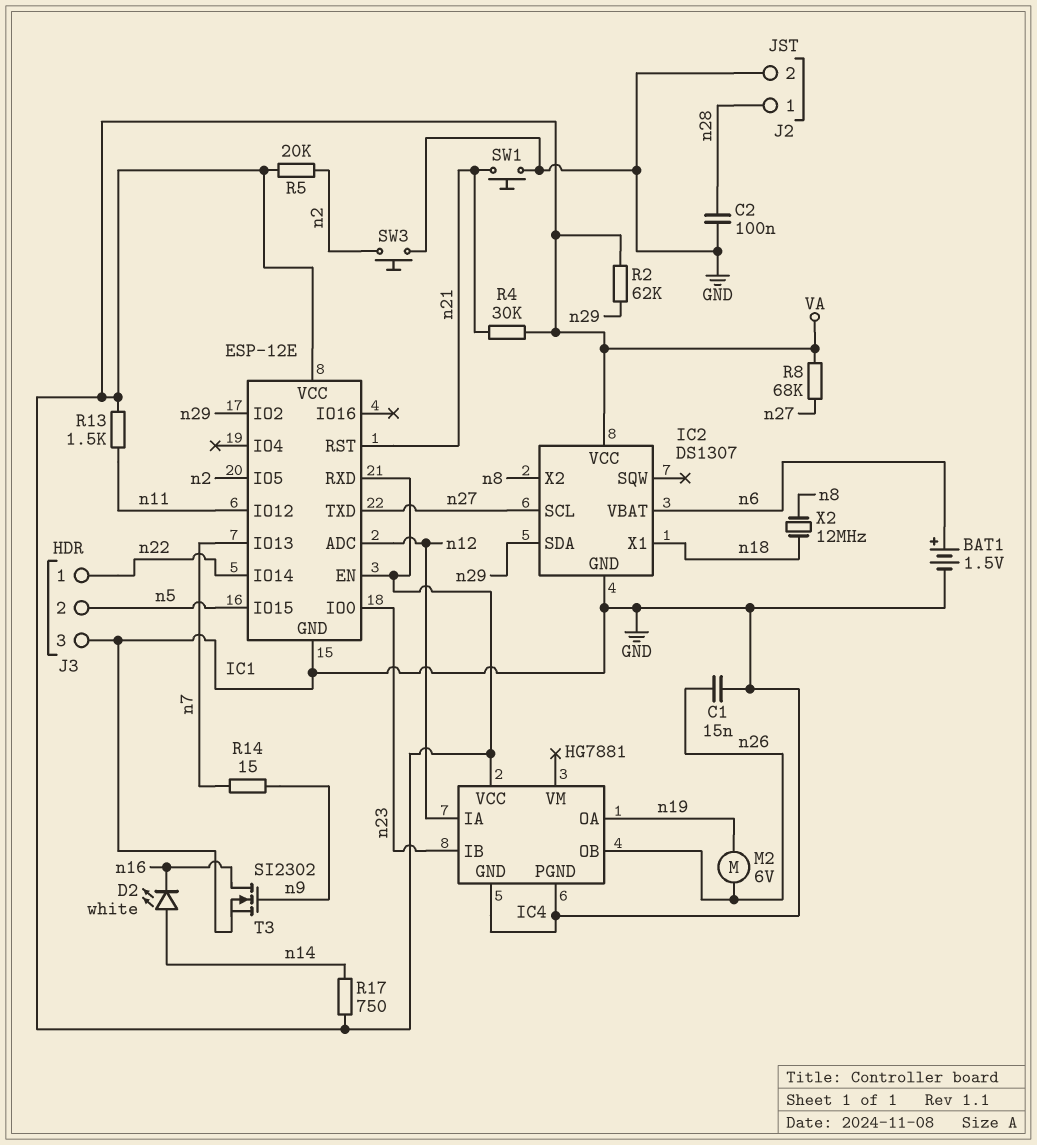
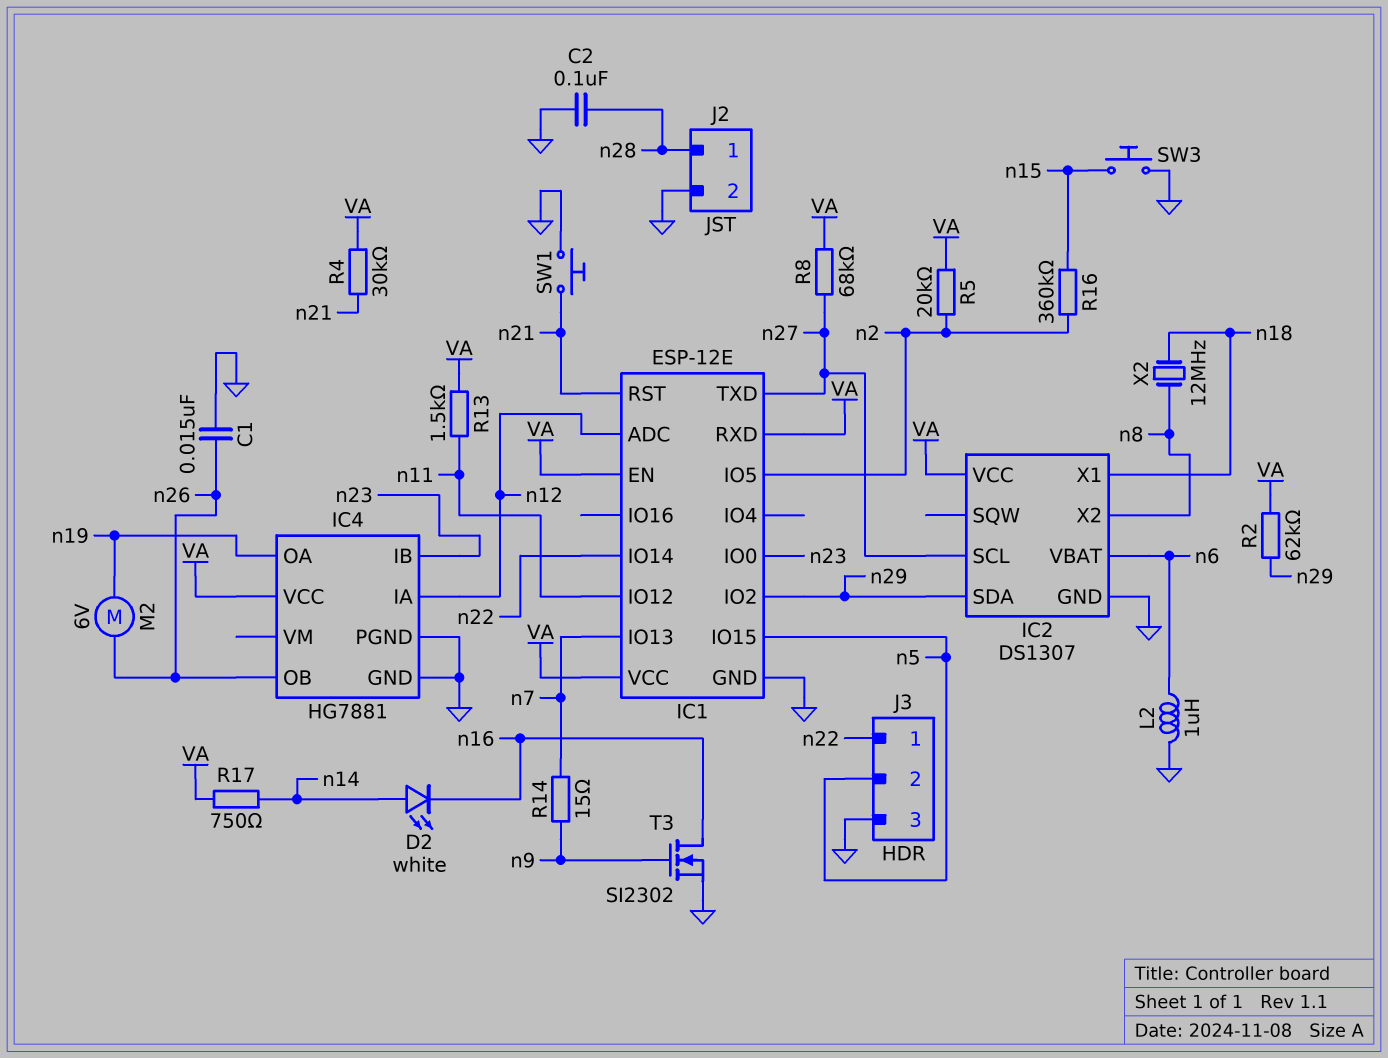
BAT1: 1.5V (plus n6, minus GND) -> none
L2: none -> 1uH (GND, n6)
R16: none -> 360k (n2, n15)
SW3: button (GND, n2) -> button (GND, n15)

